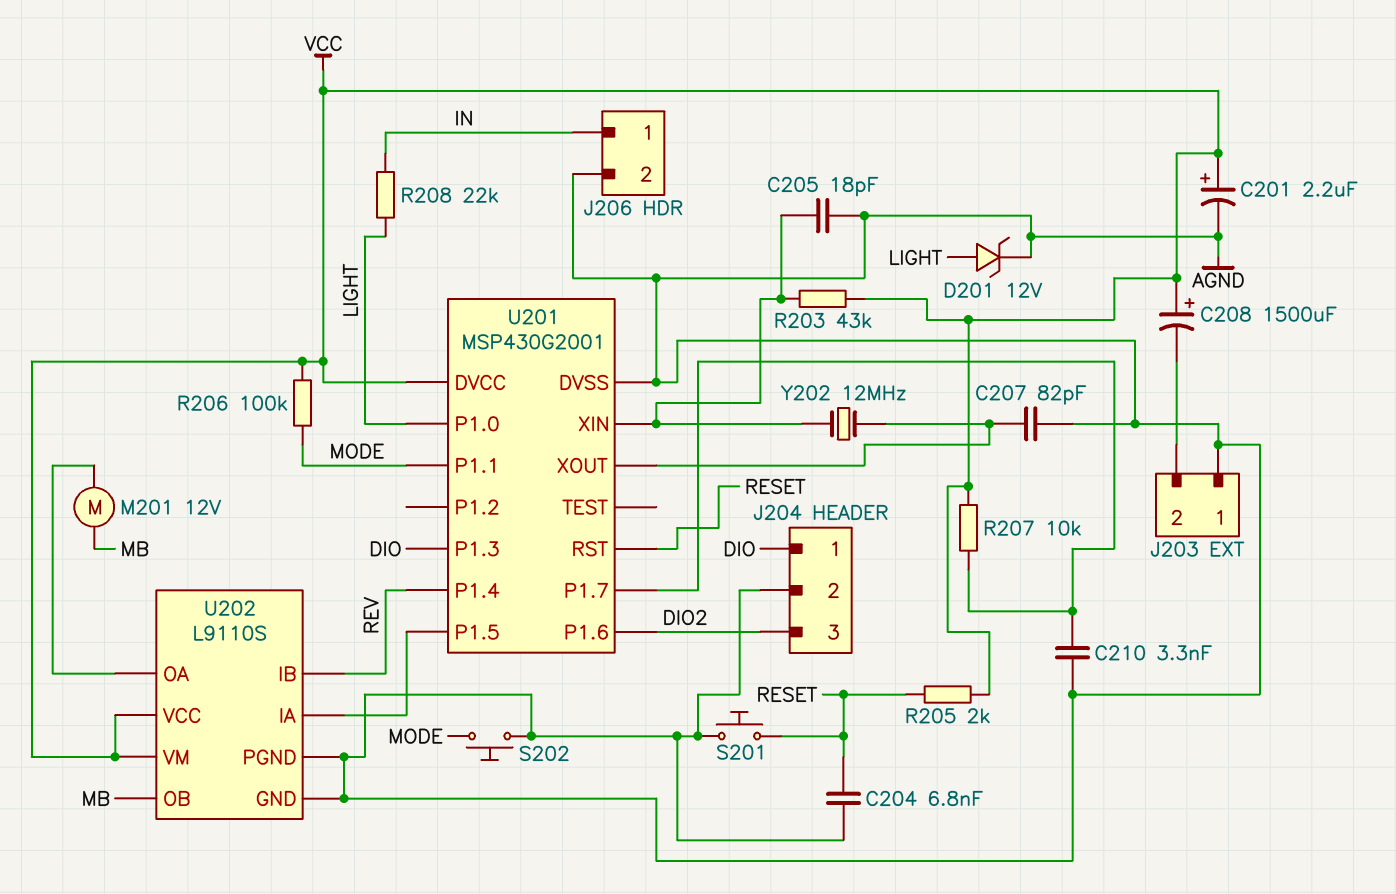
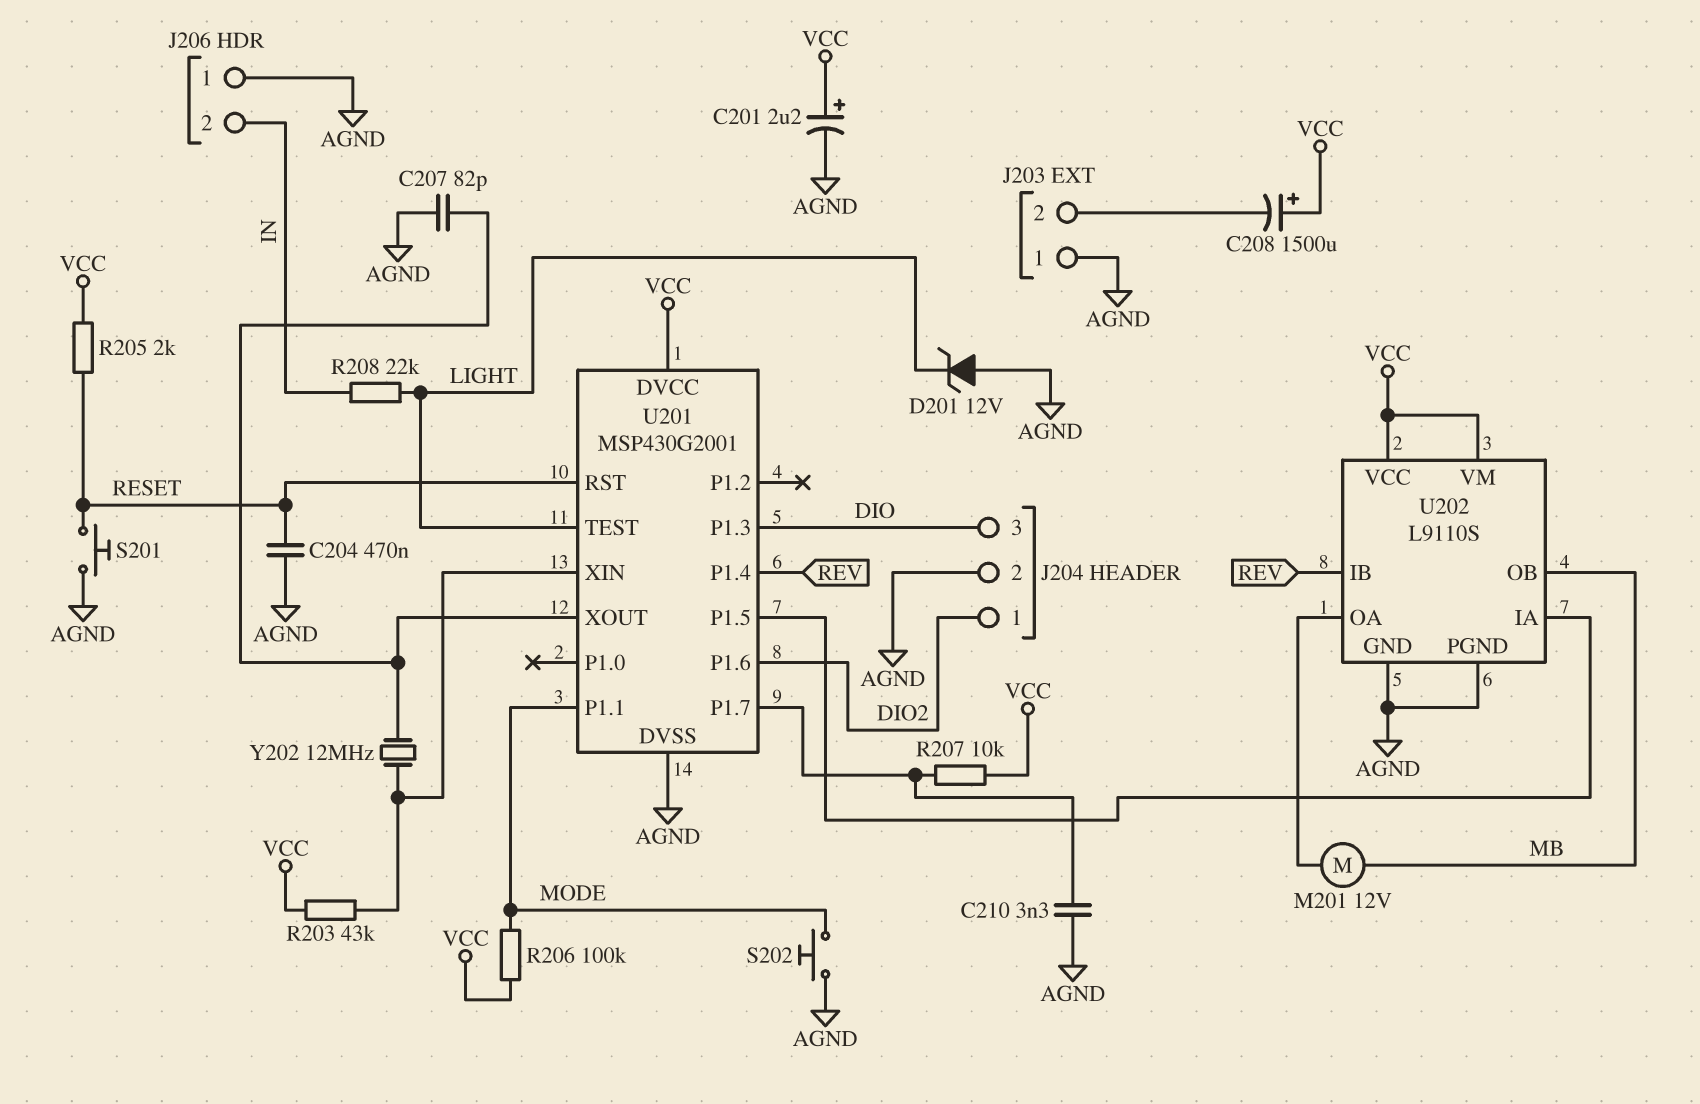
C204: 6.8nF (AGND, RESET) -> 470nF (AGND, RESET)
C205: 18pF (AGND, U201/XIN) -> none
D201: zener 12V (A LIGHT, K AGND) -> zener 12V (A AGND, K LIGHT)
J204 pin 1: DIO -> DIO2
J204 pin 3: DIO2 -> DIO
J206 pin 1: IN -> AGND
J206 pin 2: AGND -> IN
U201 pin P1.0: LIGHT -> none
U201 pin TEST: none -> LIGHT

